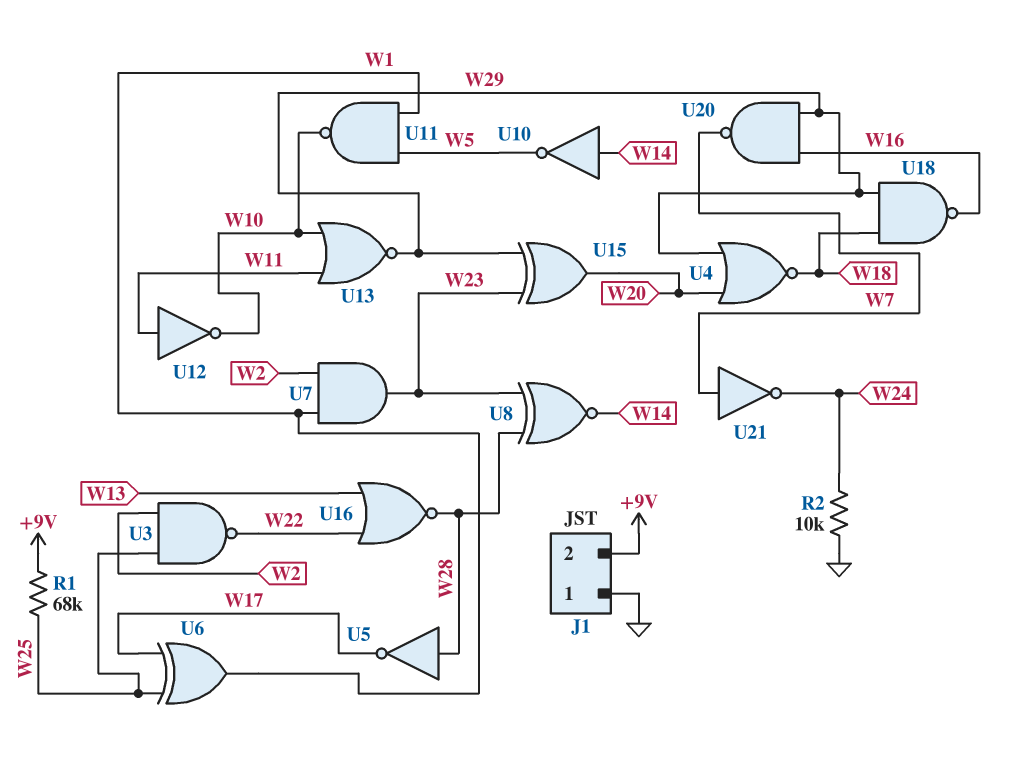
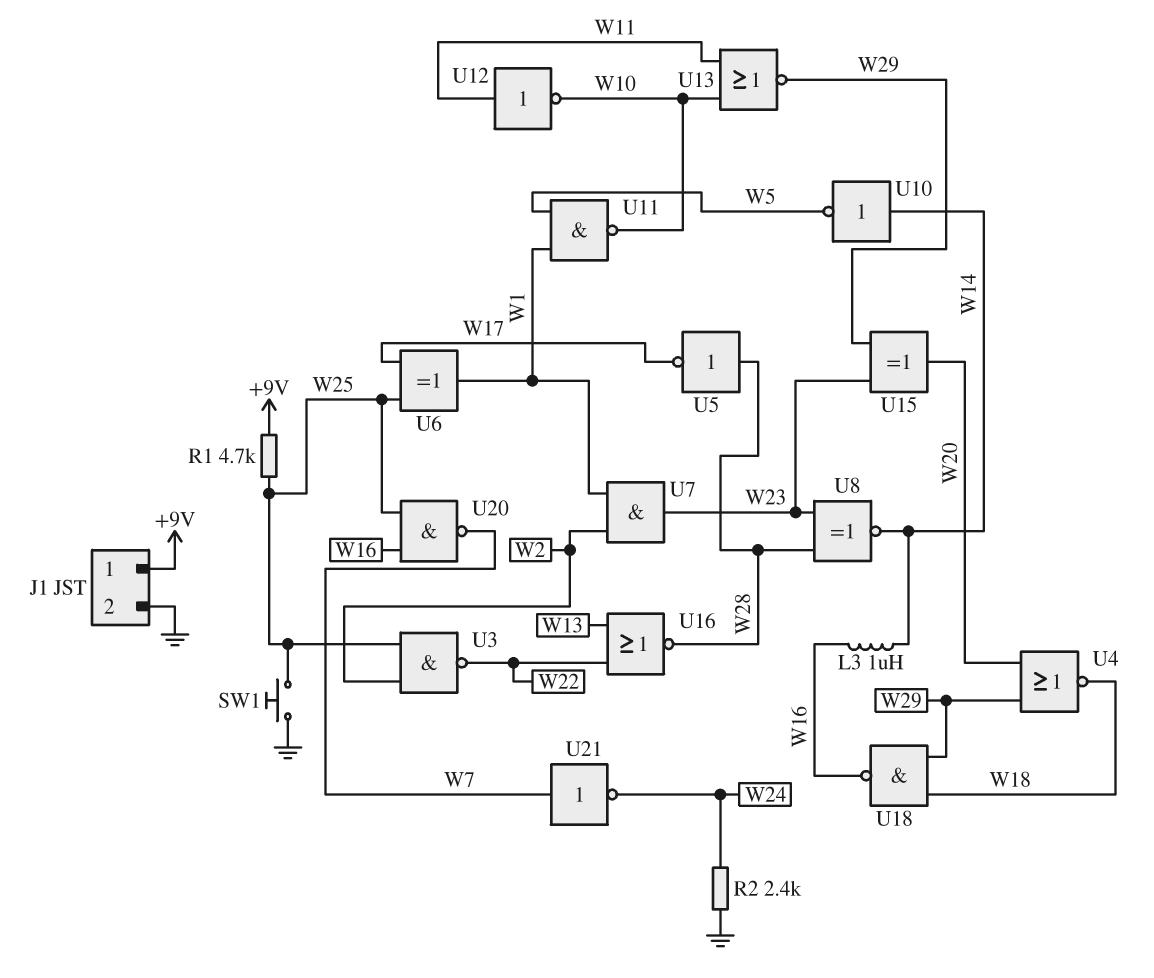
J1 pin 1: GND -> +9V
J1 pin 2: +9V -> GND
L3: none -> 1uH (W14, W16)
R1: 68k (+9V, W25) -> 4.7k (+9V, W25)
R2: 10k (GND, W24) -> 2.4k (GND, W24)
SW1: none -> button (GND, W25)
U20: NAND (in W16, in W29, out W7) -> NAND (in W16, in W25, out W7)

